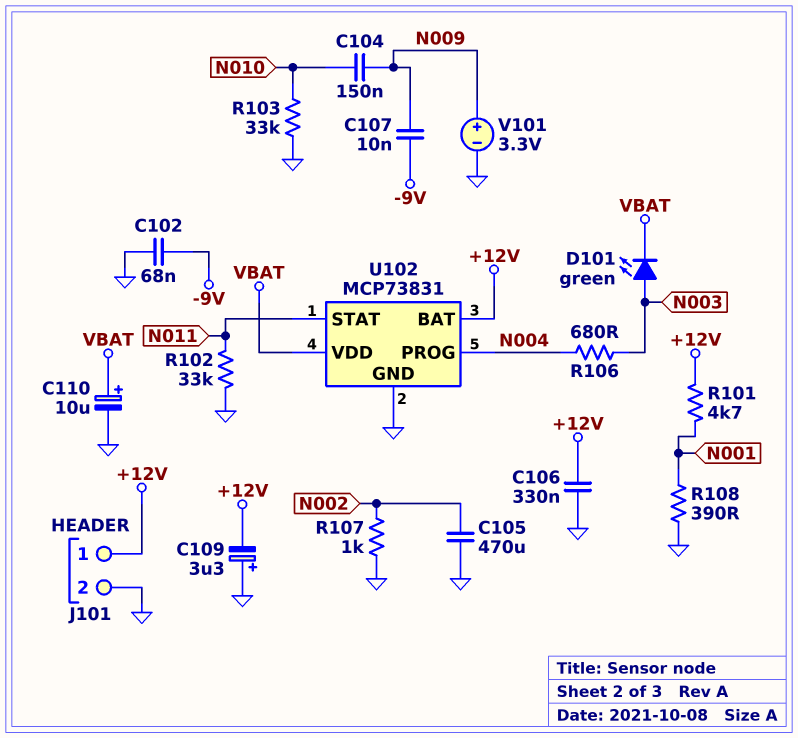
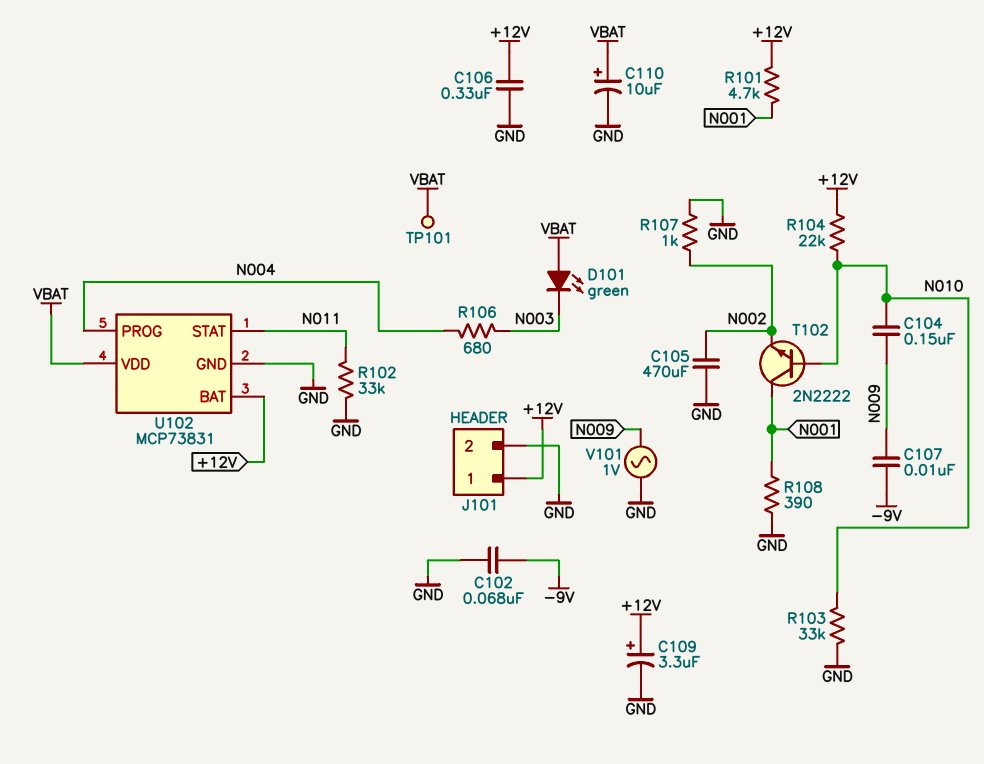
C109: 3.3uF (plus GND, minus +12V) -> 3.3uF (plus +12V, minus GND)
D101: LED green (A N003, K VBAT) -> LED green (A VBAT, K N003)
R104: none -> 22k (+12V, N010)
T102: none -> NPN 2N2222 (B N010, C N001, E N002)
TP101: none -> test point (VBAT)
V101: 3.3V (plus N009, minus GND) -> AC 1V (GND, N009)

